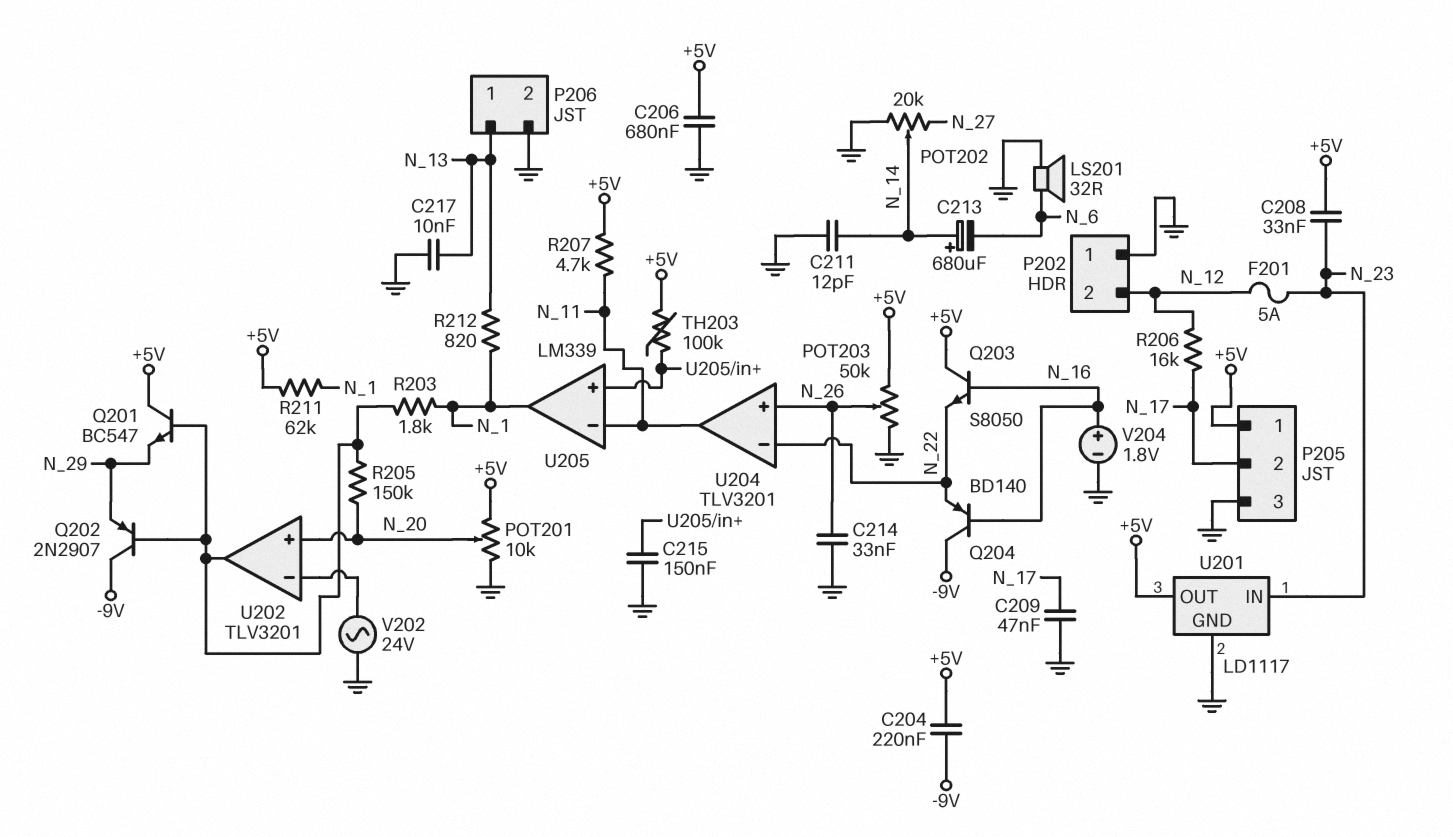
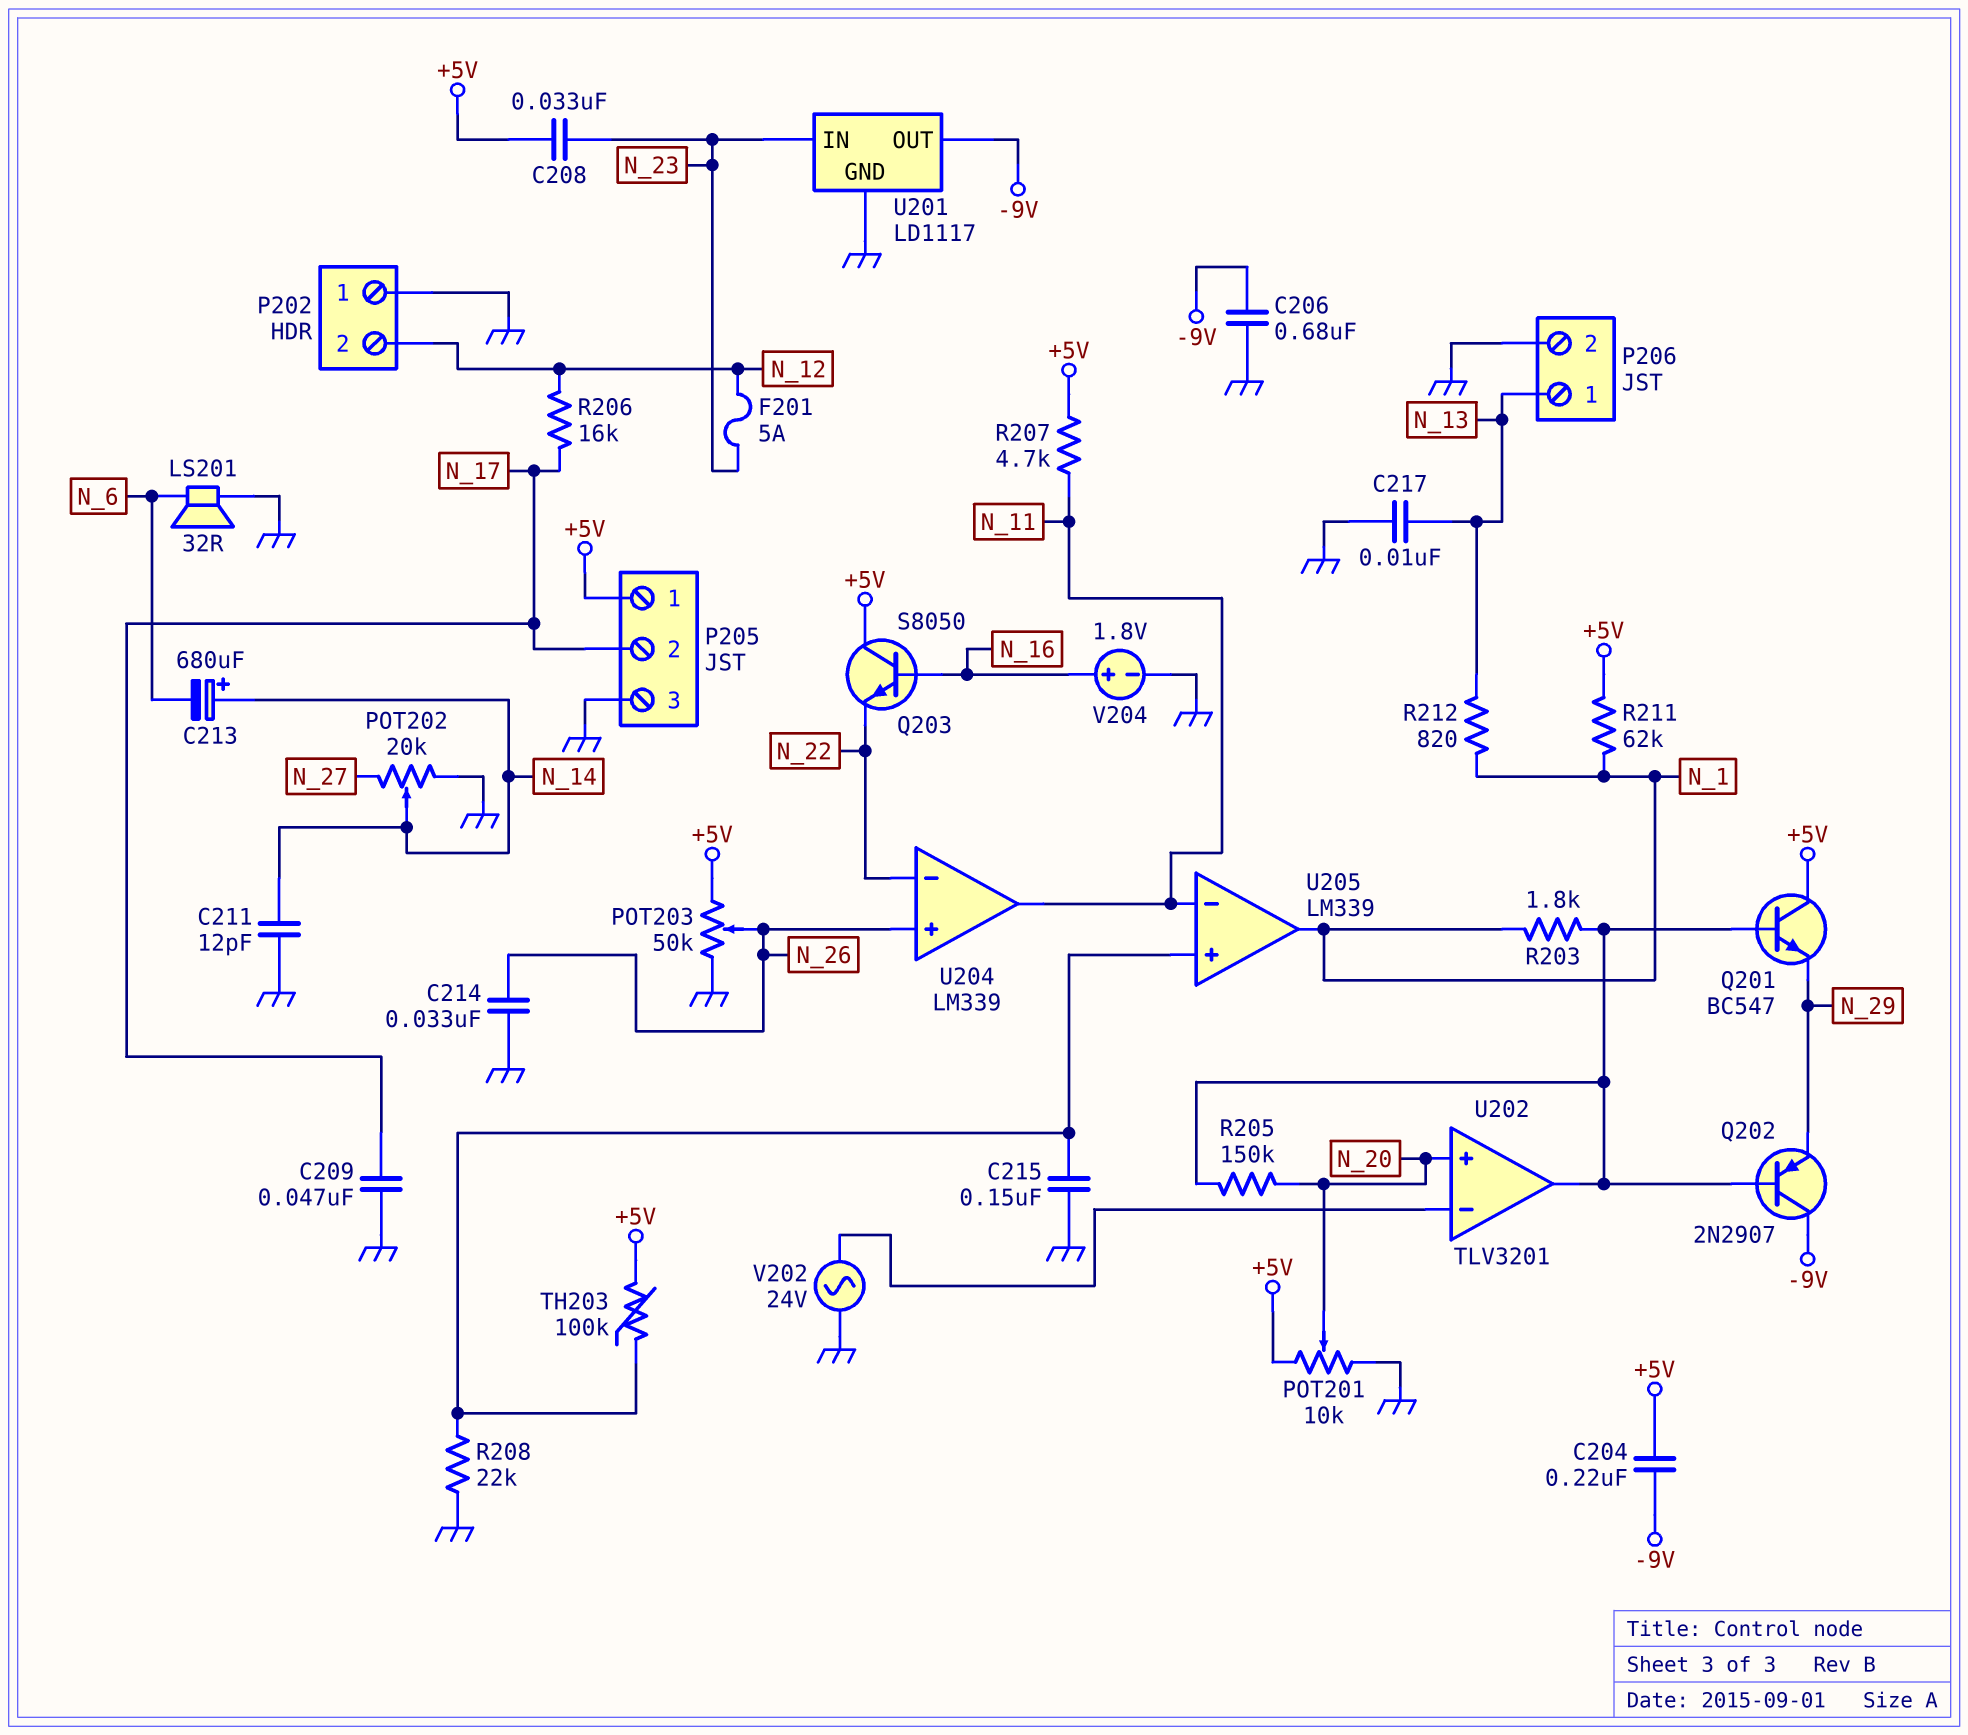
C206: 680nF (+5V, GND) -> 680nF (-9V, GND)
Q204: PNP BD140 (B N_16, C -9V, E N_22) -> none
R208: none -> 22k (GND, U205/in+)
U201 pin OUT: +5V -> -9V
U204: TLV3201 -> LM339

